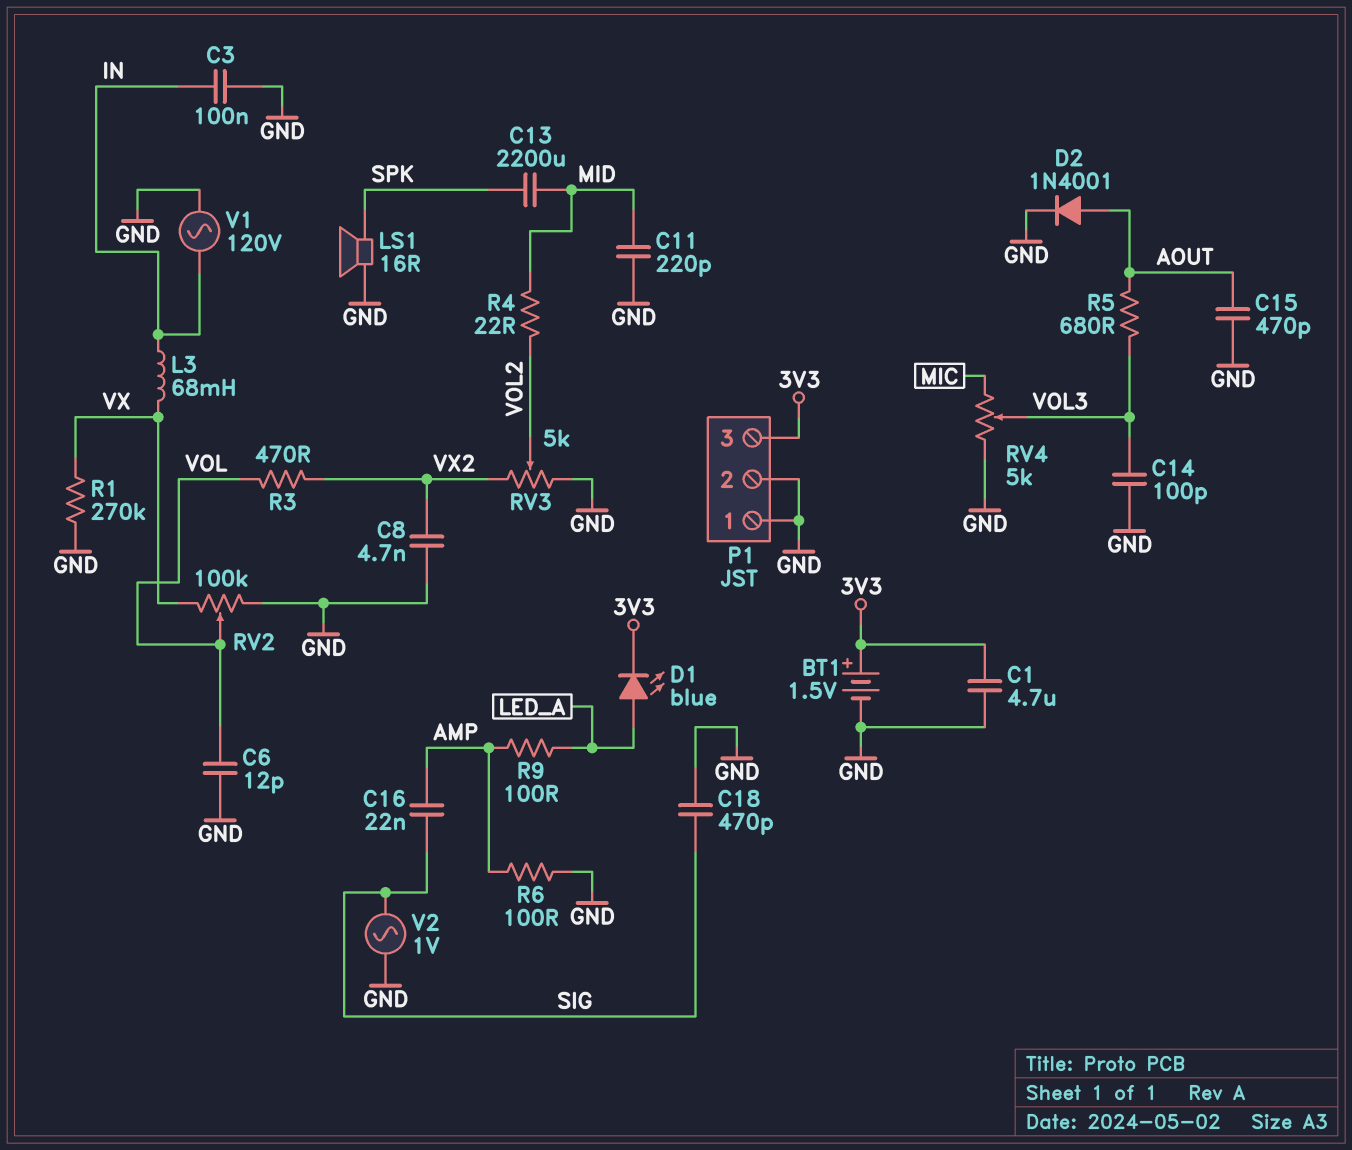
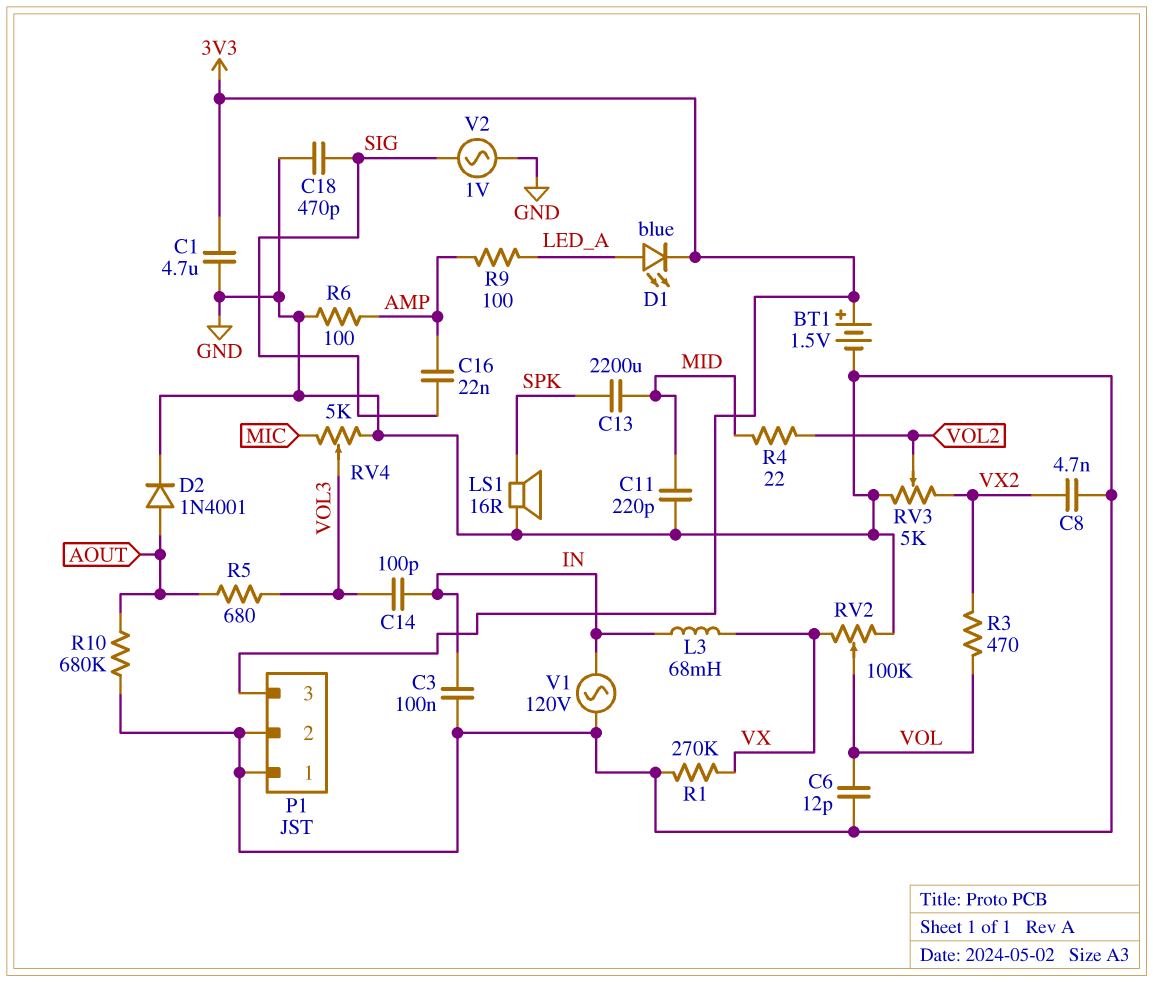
C14: 100pF (GND, VOL3) -> 100pF (IN, VOL3)
C15: 470pF (AOUT, GND) -> none
R10: none -> 680k (AOUT, GND)

